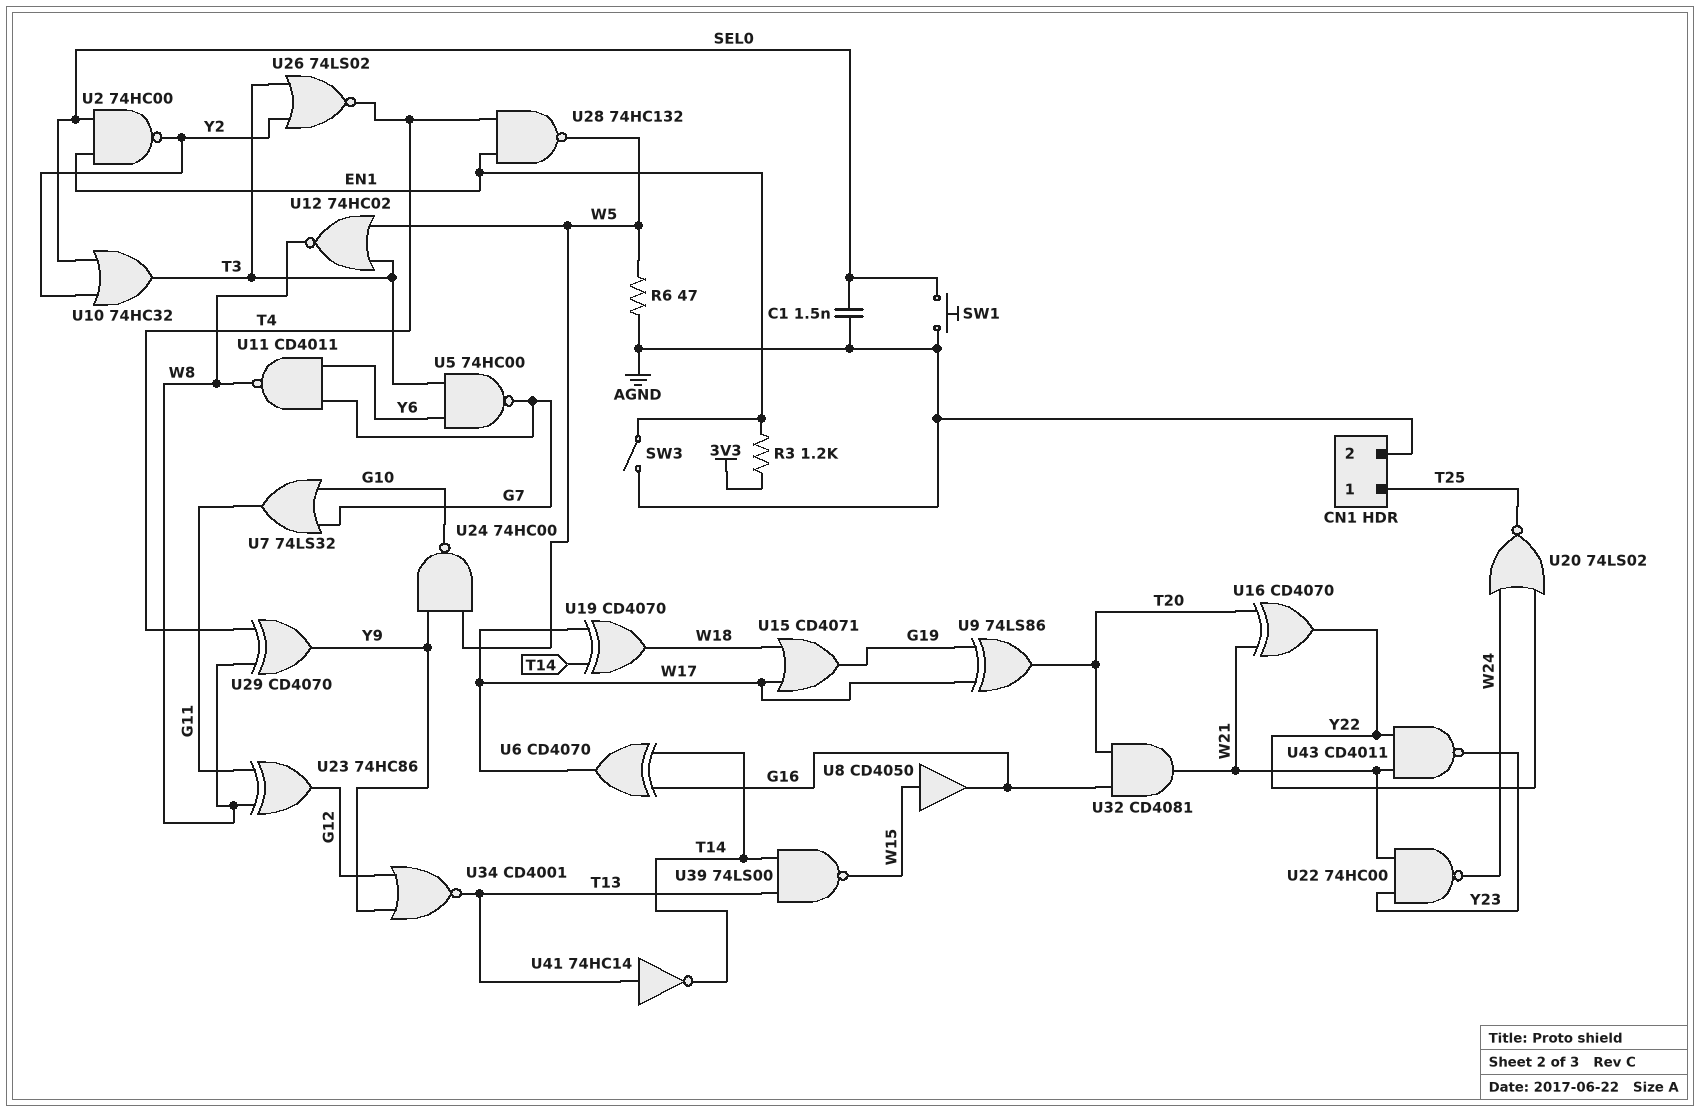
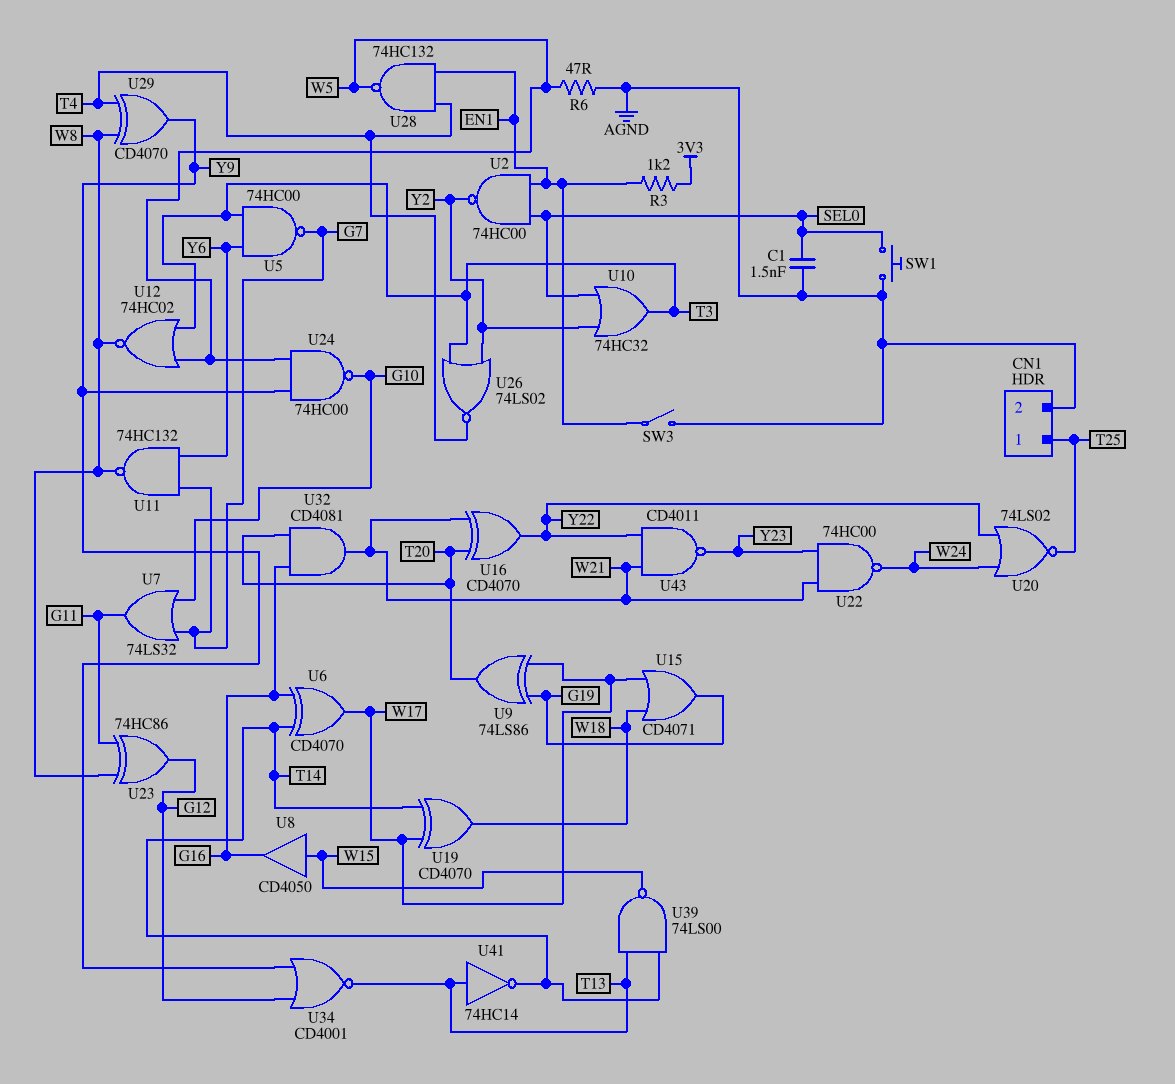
U11: NAND CD4011 (in G7, in Y6, out W8) -> NAND 74HC132 (in G7, in Y6, out W8)

